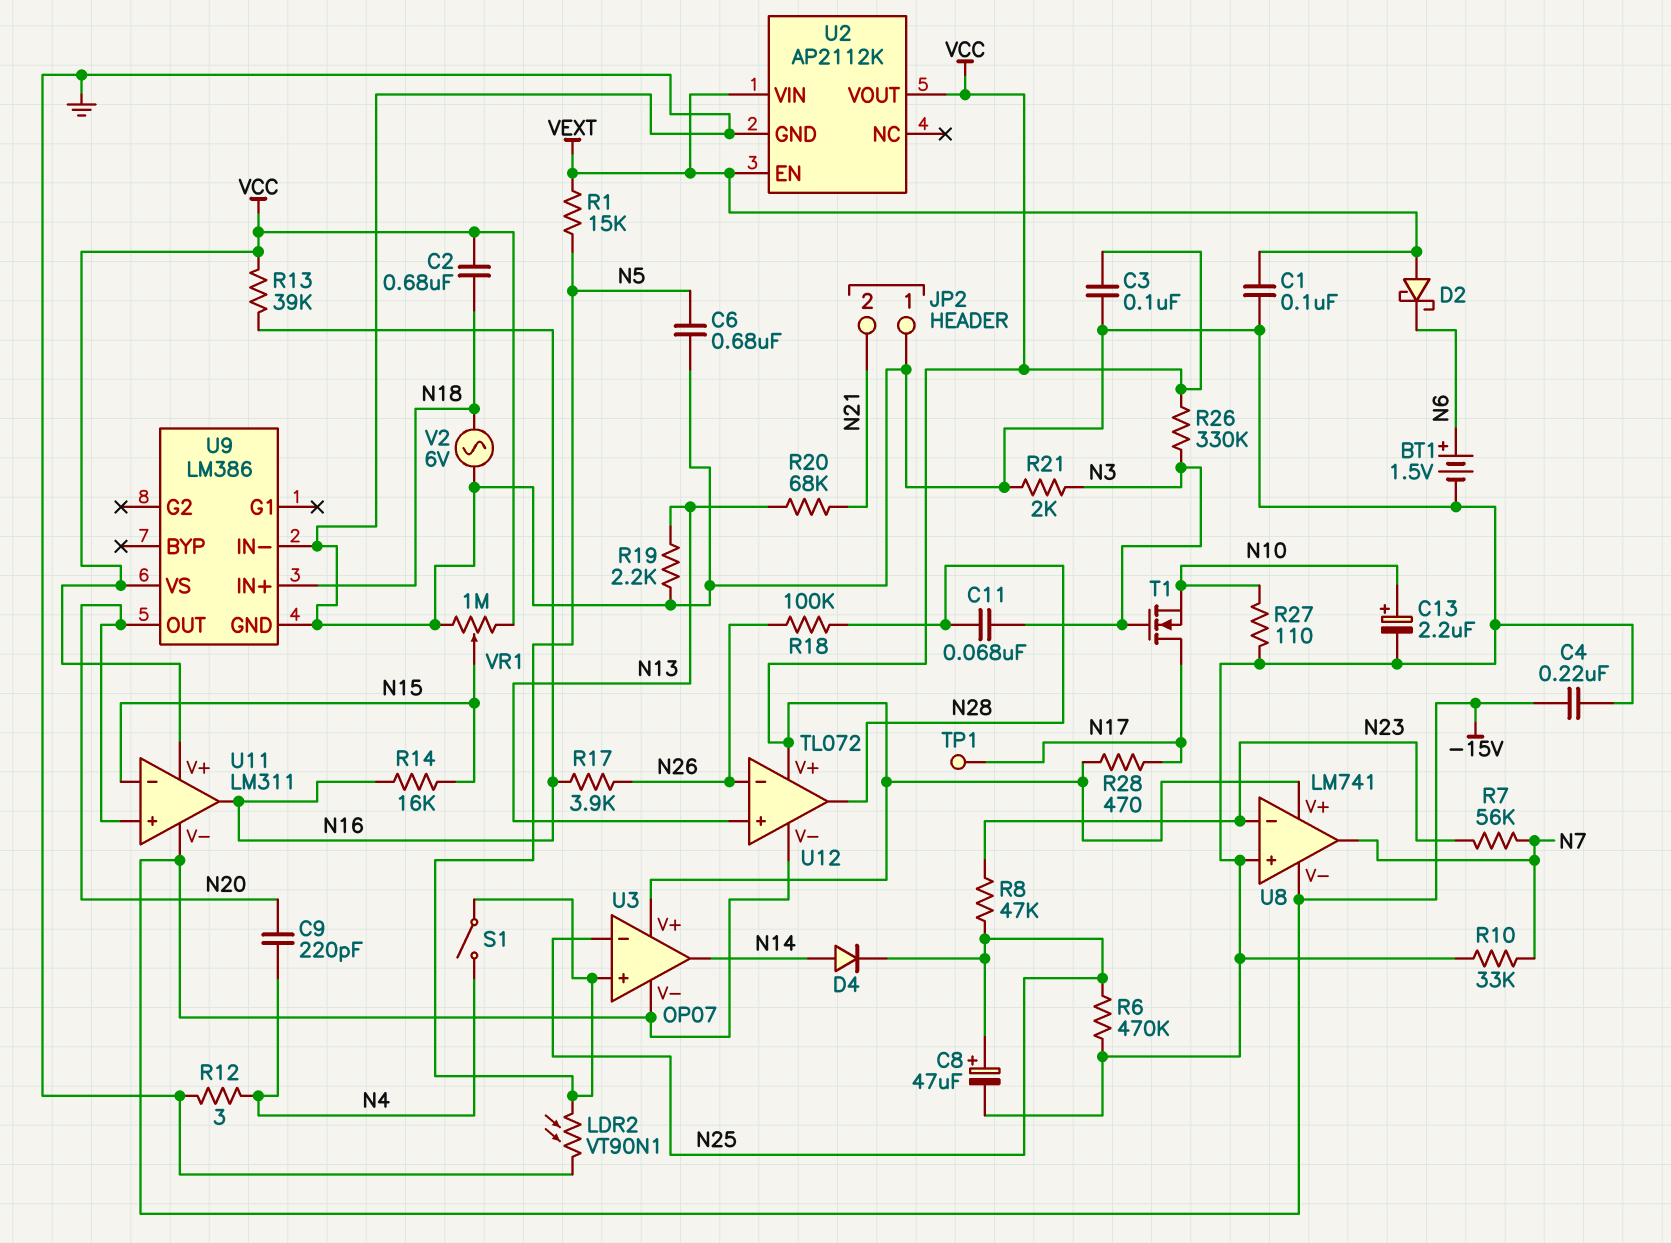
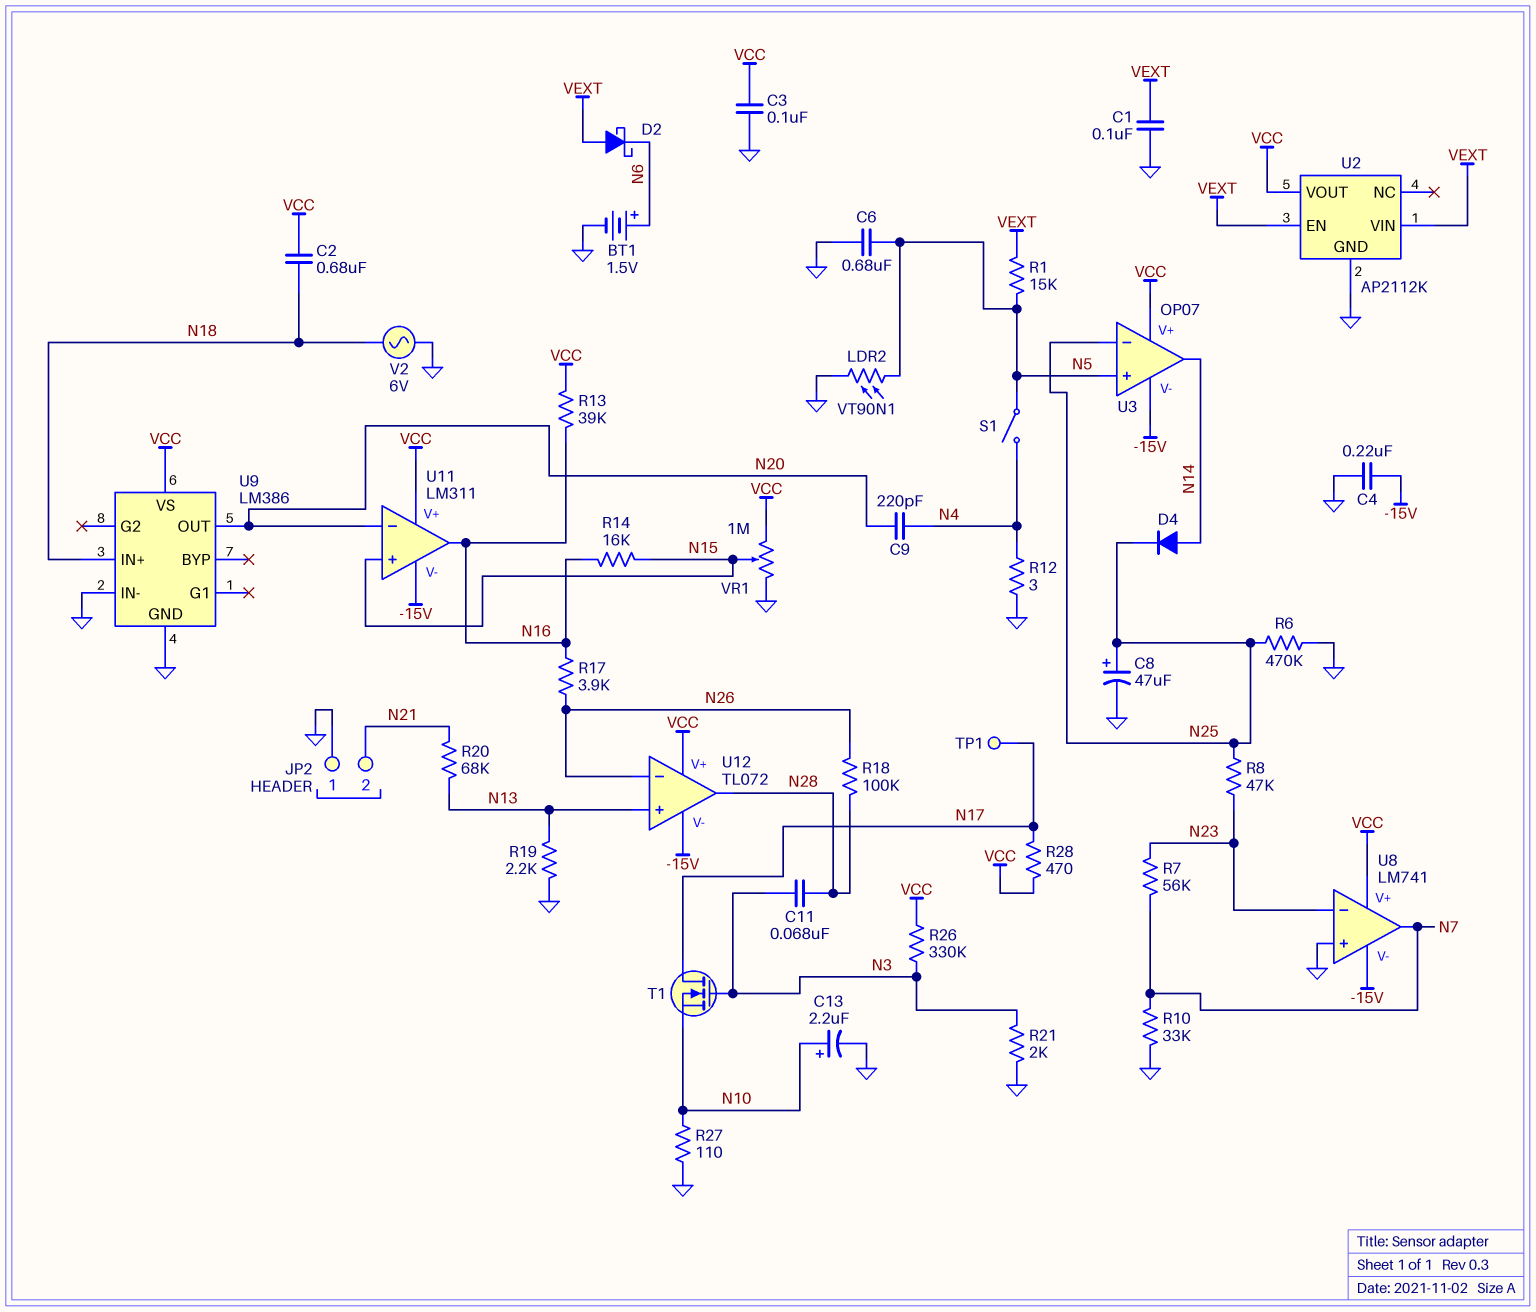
U11 pin in+: N20 -> N15
U11 pin in-: N15 -> N20

